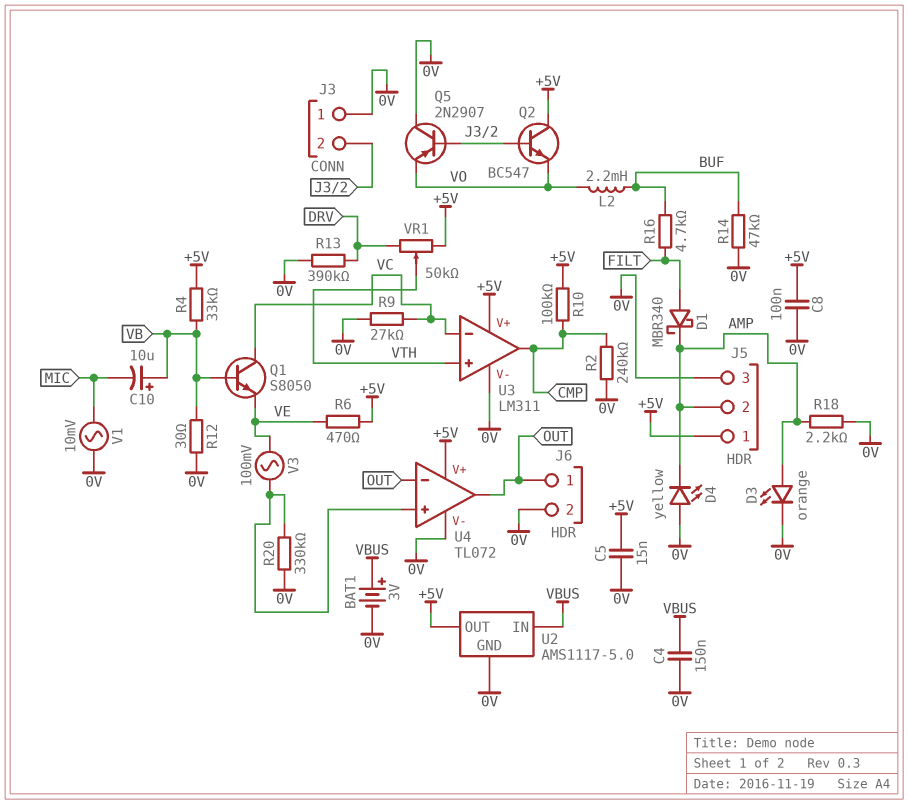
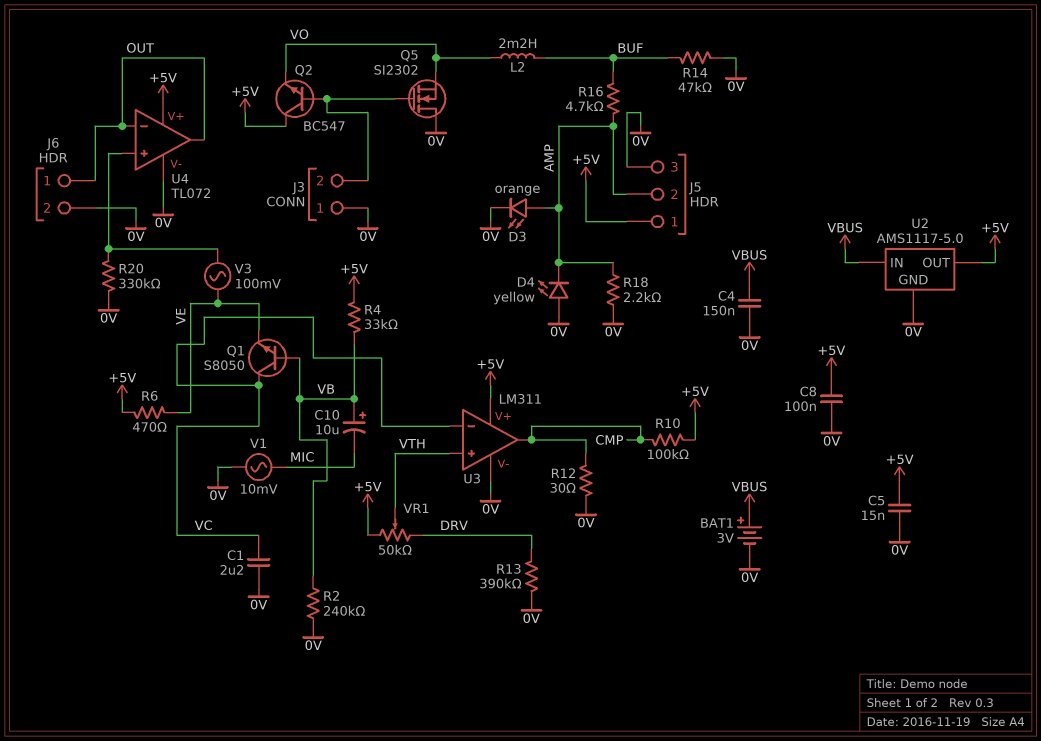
C1: none -> 2.2uF (0V, VC)
D1: schottky MBR340 (A FILT, K AMP) -> none
Q5: PNP 2N2907 (B J3/2, C 0V, E VO) -> NMOS SI2302 (G J3/2, D 0V, S VO)
R2: 240k (0V, CMP) -> 240k (0V, VB)
R9: 27k (0V, VC) -> none
R12: 30 (0V, VB) -> 30 (0V, CMP)
R16: 4.7k (BUF, FILT) -> 4.7k (AMP, BUF)

